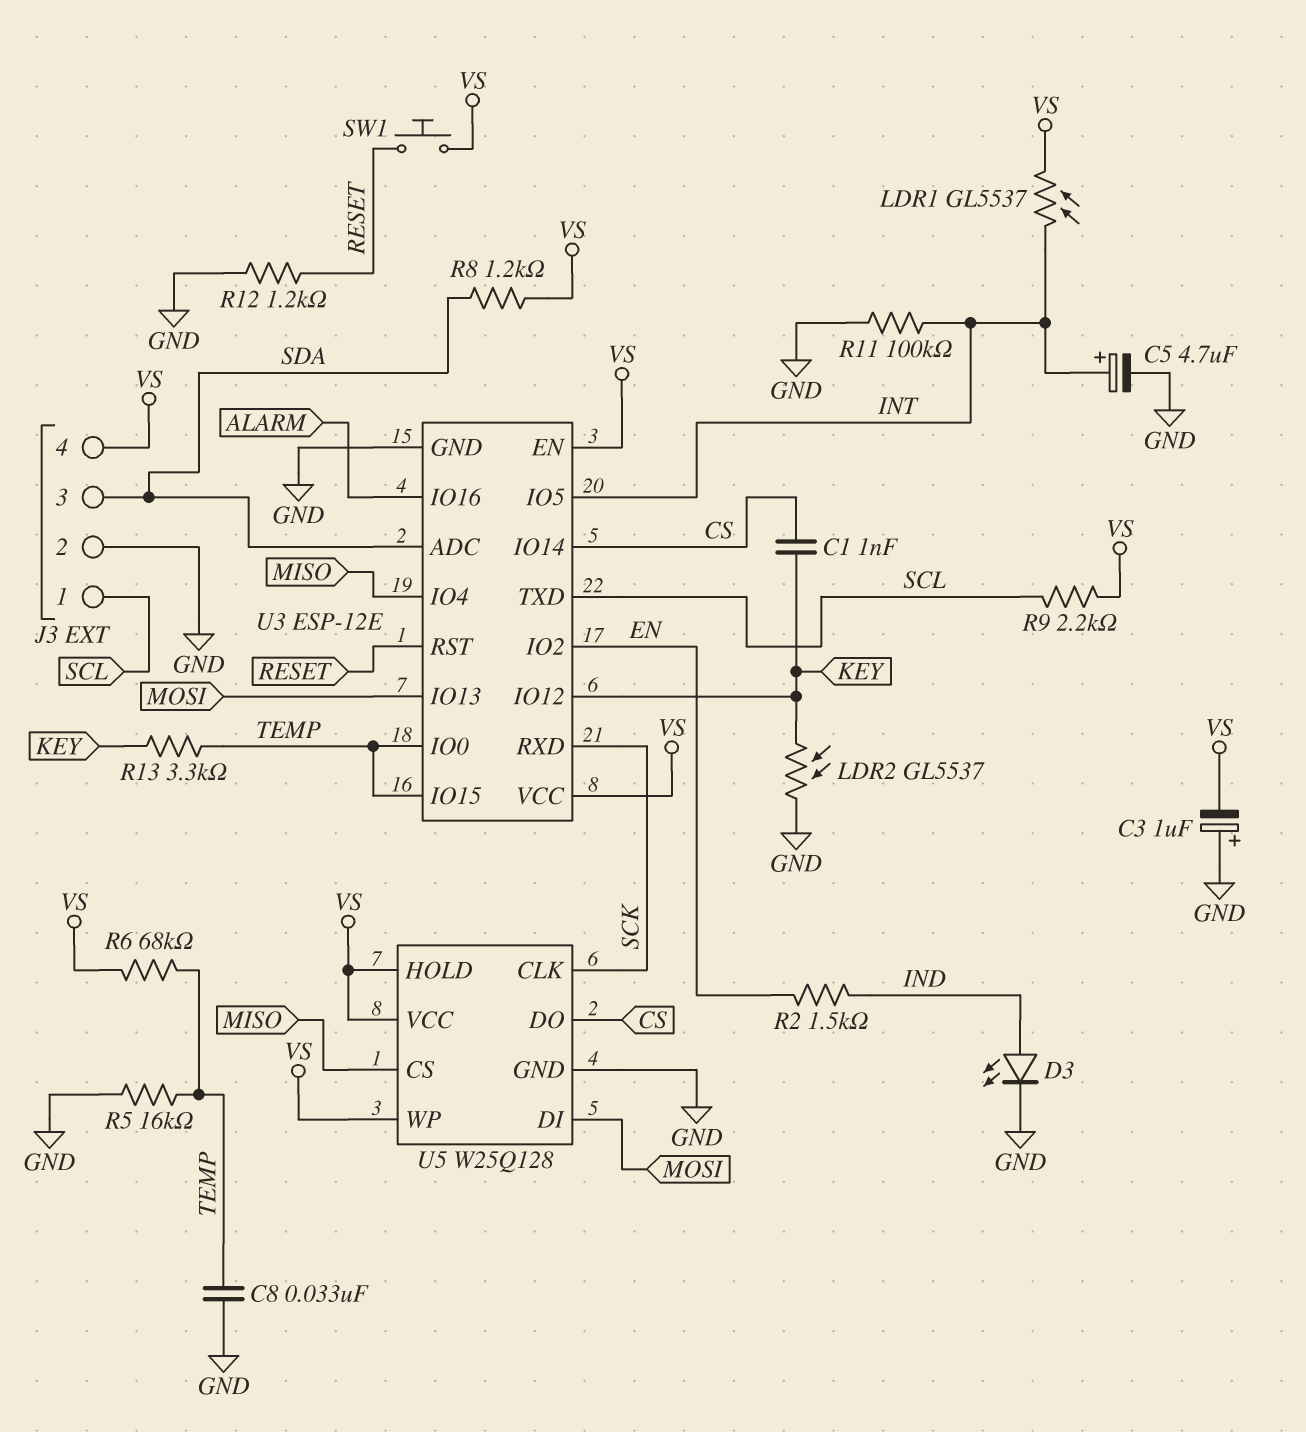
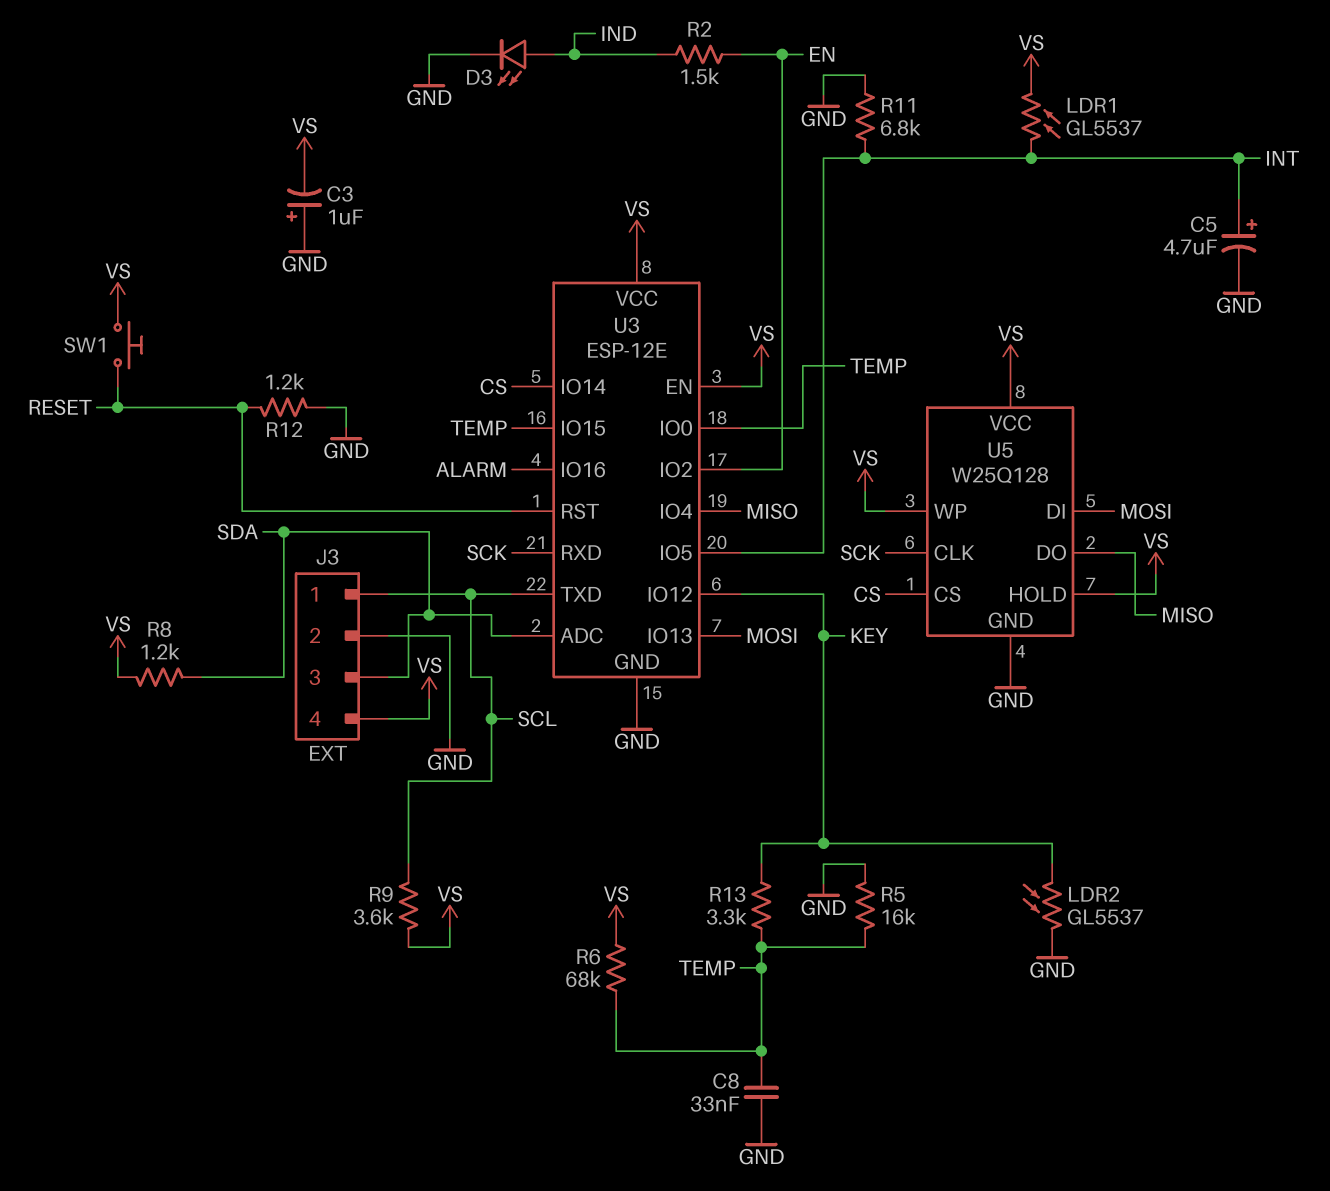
C1: 1nF (CS, KEY) -> none
R9: 2.2k (SCL, VS) -> 3.6k (SCL, VS)
R11: 100k (GND, INT) -> 6.8k (GND, INT)
U5 pin CS: MISO -> CS
U5 pin DO: CS -> MISO

